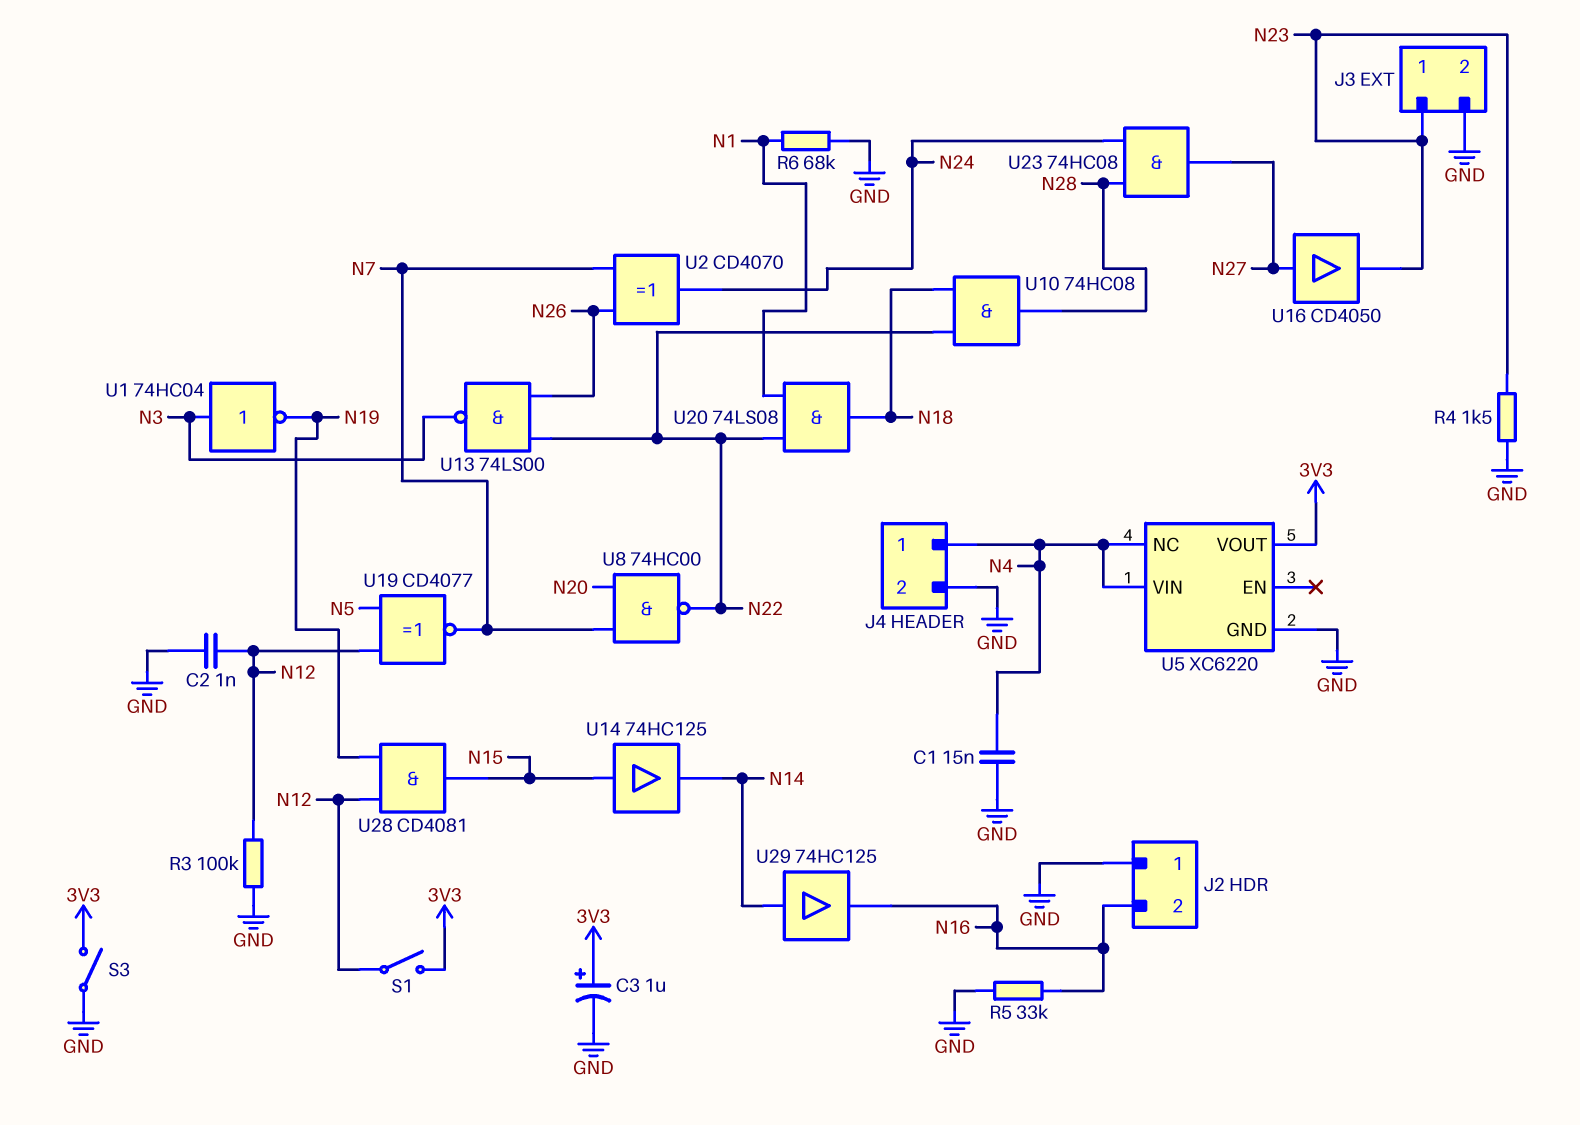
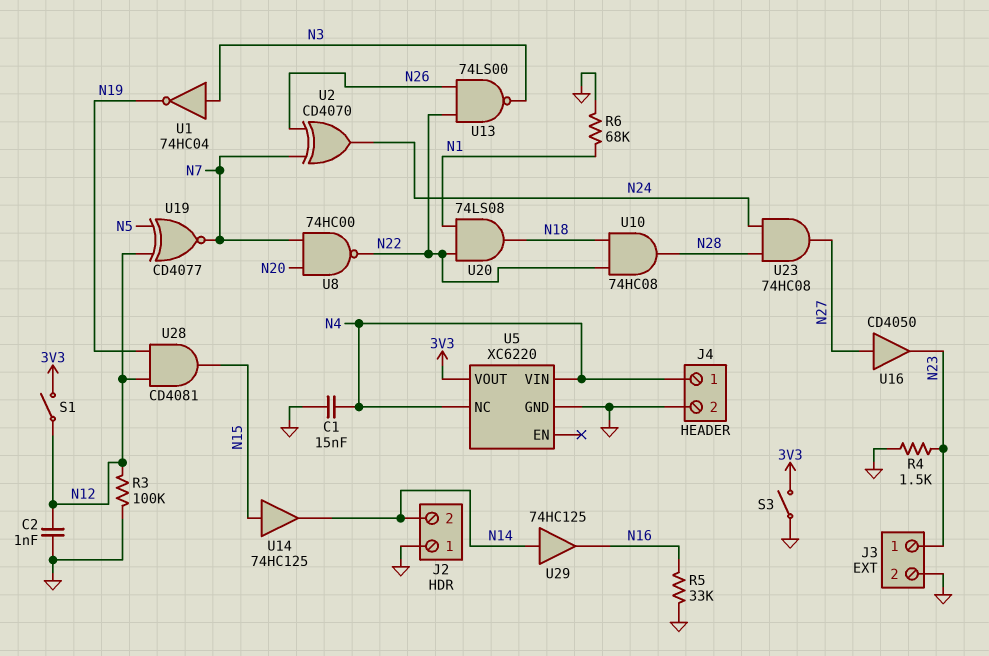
C3: 1uF (plus 3V3, minus GND) -> none
J2 pin 2: N16 -> N14

